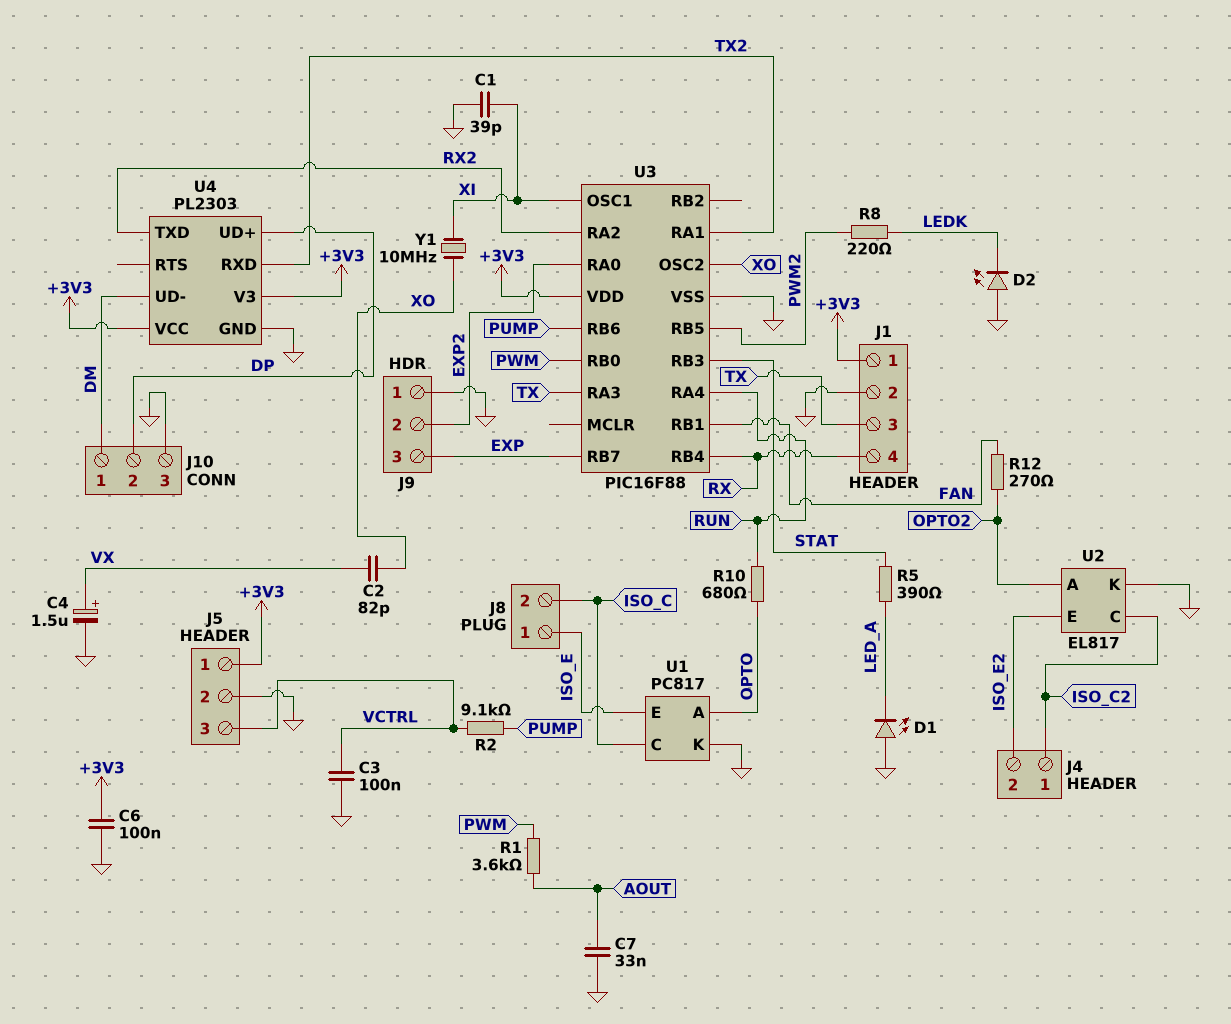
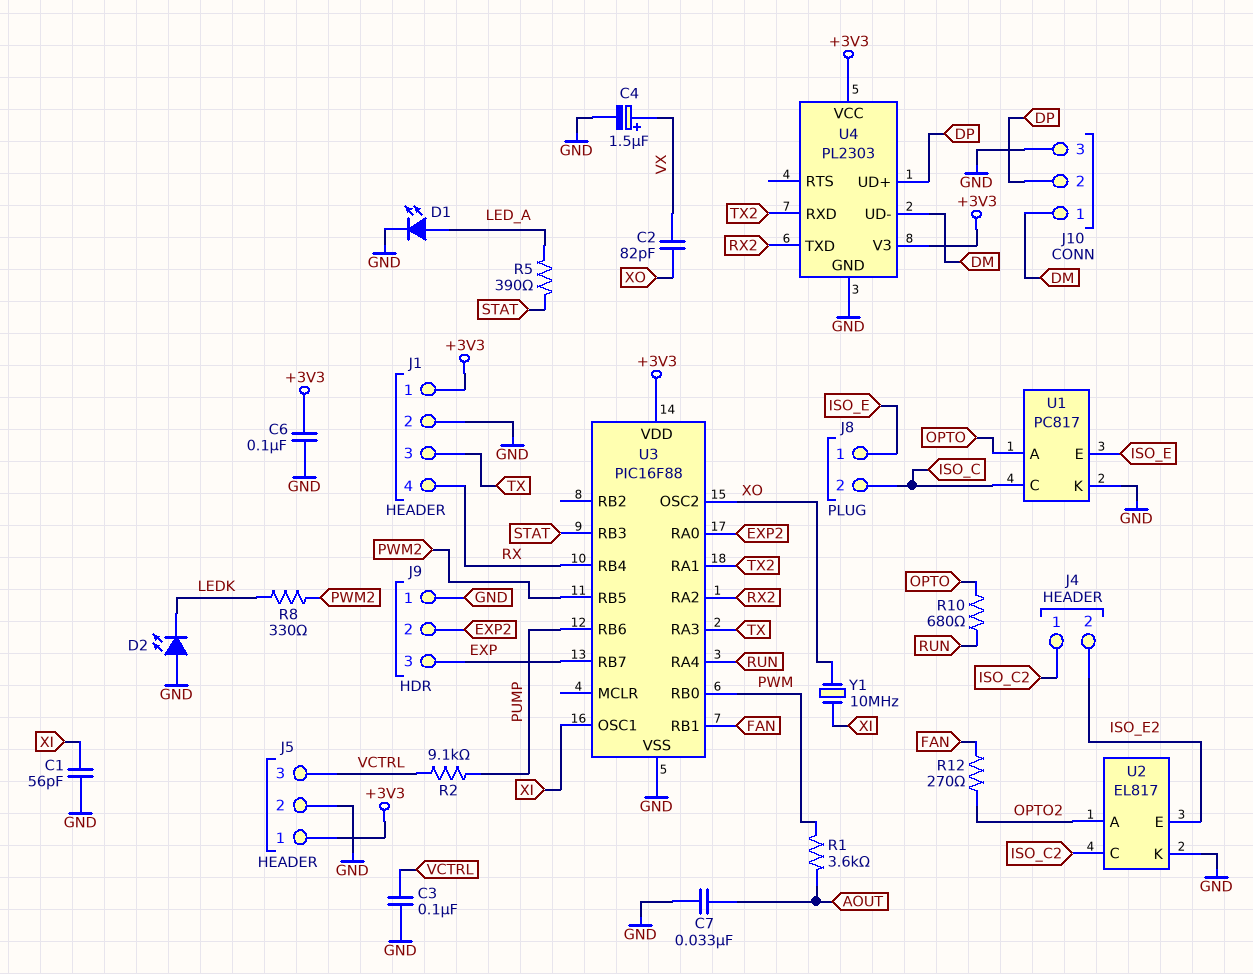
C1: 39pF (GND, XI) -> 56pF (GND, XI)
D1: LED (A GND, K LED_A) -> LED (A LED_A, K GND)
R8: 220 (LEDK, PWM2) -> 330 (LEDK, PWM2)

